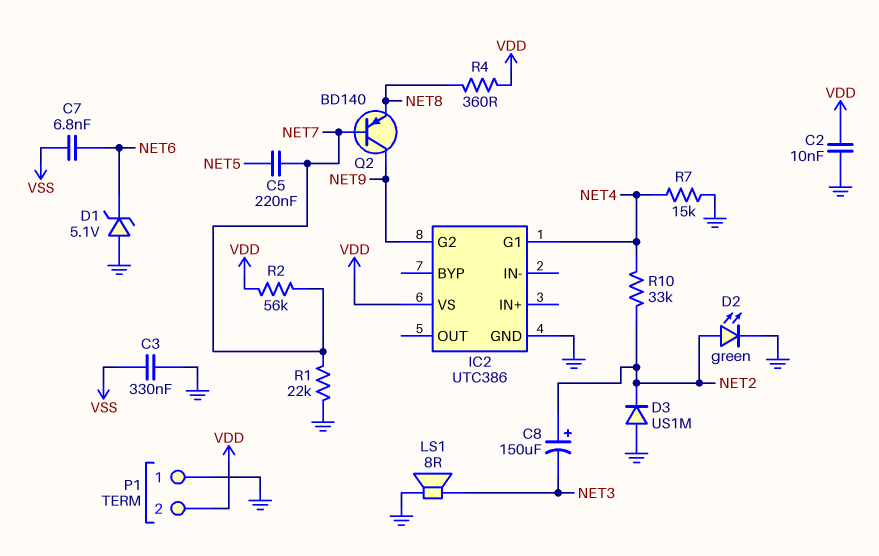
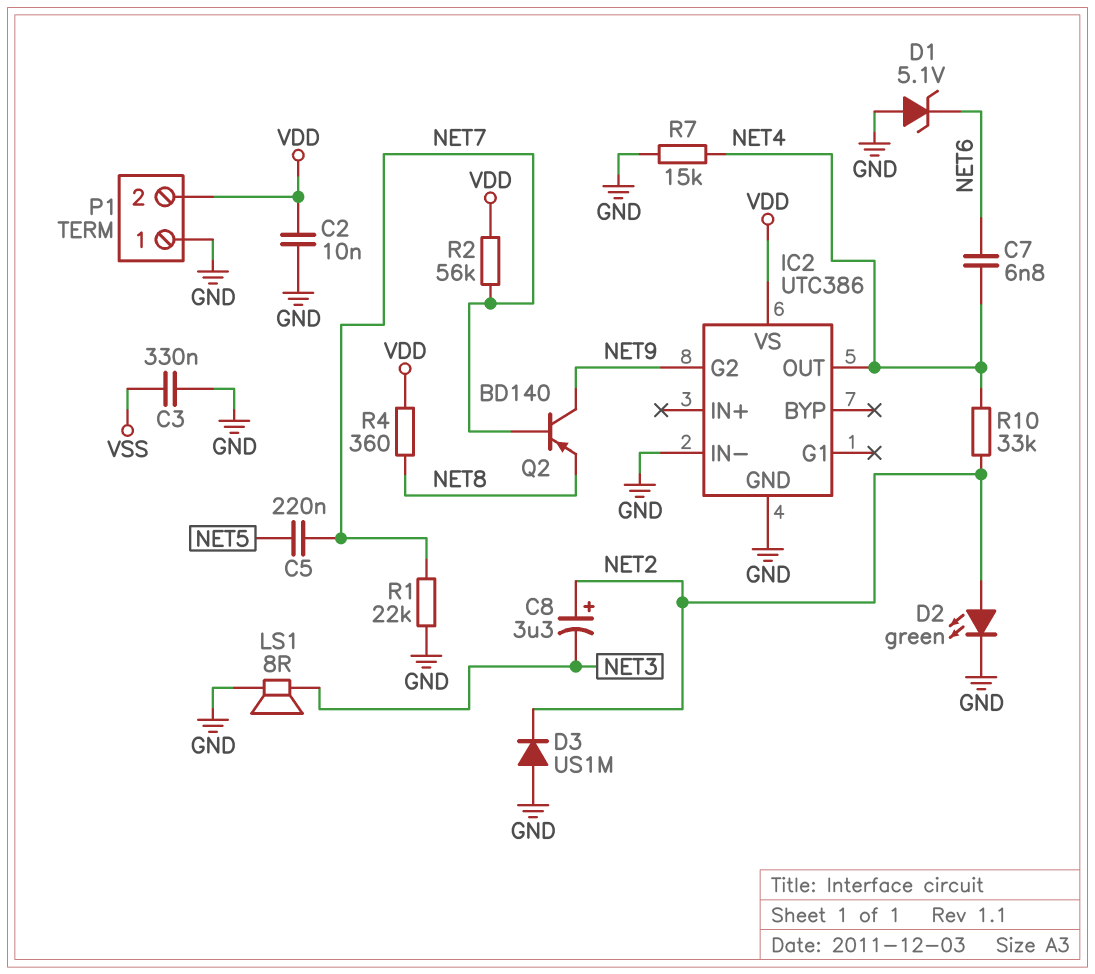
C7: 6.8nF (NET6, VSS) -> 6.8nF (NET4, NET6)
C8: 150uF (plus NET2, minus NET3) -> 3.3uF (plus NET2, minus NET3)
IC2 pin G1: NET4 -> none
IC2 pin IN-: none -> GND
IC2 pin OUT: none -> NET4

